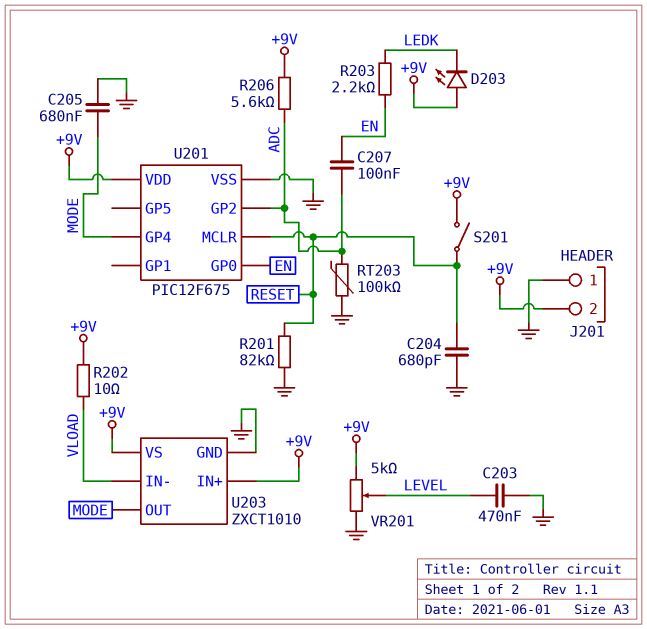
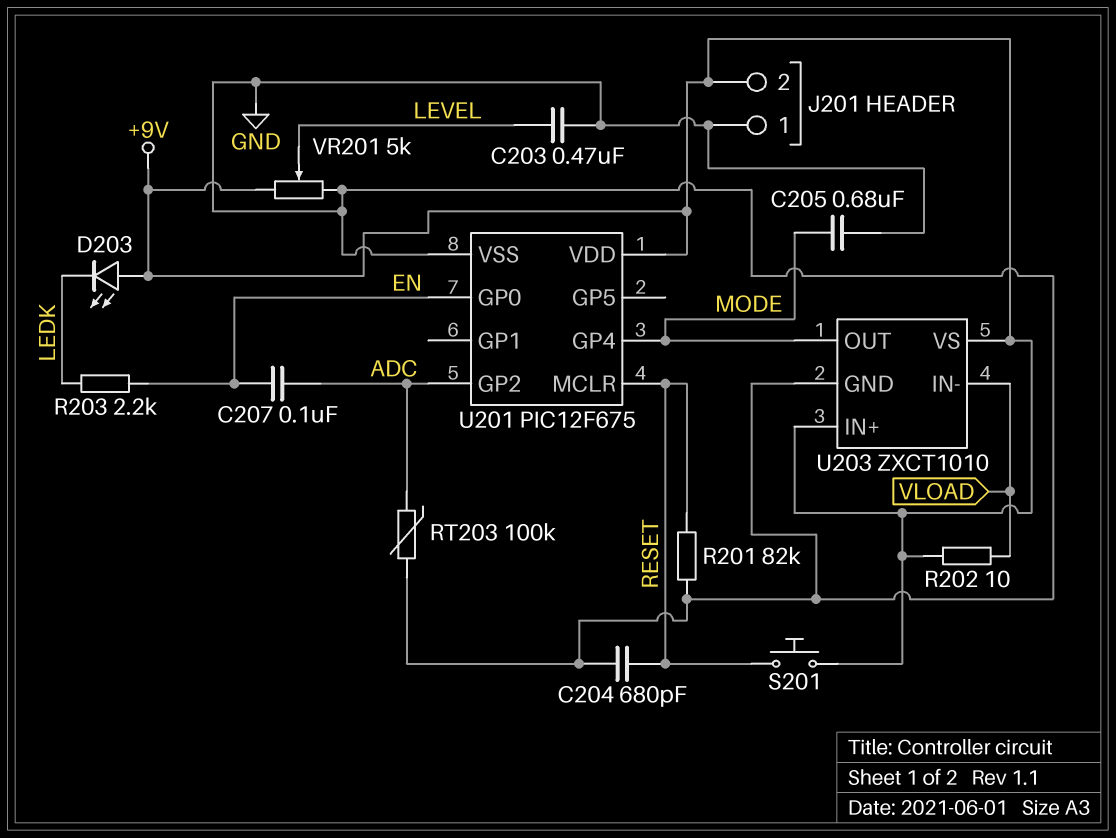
R206: 5.6k (+9V, ADC) -> none
S201: switch (+9V, RESET) -> button (+9V, RESET)

